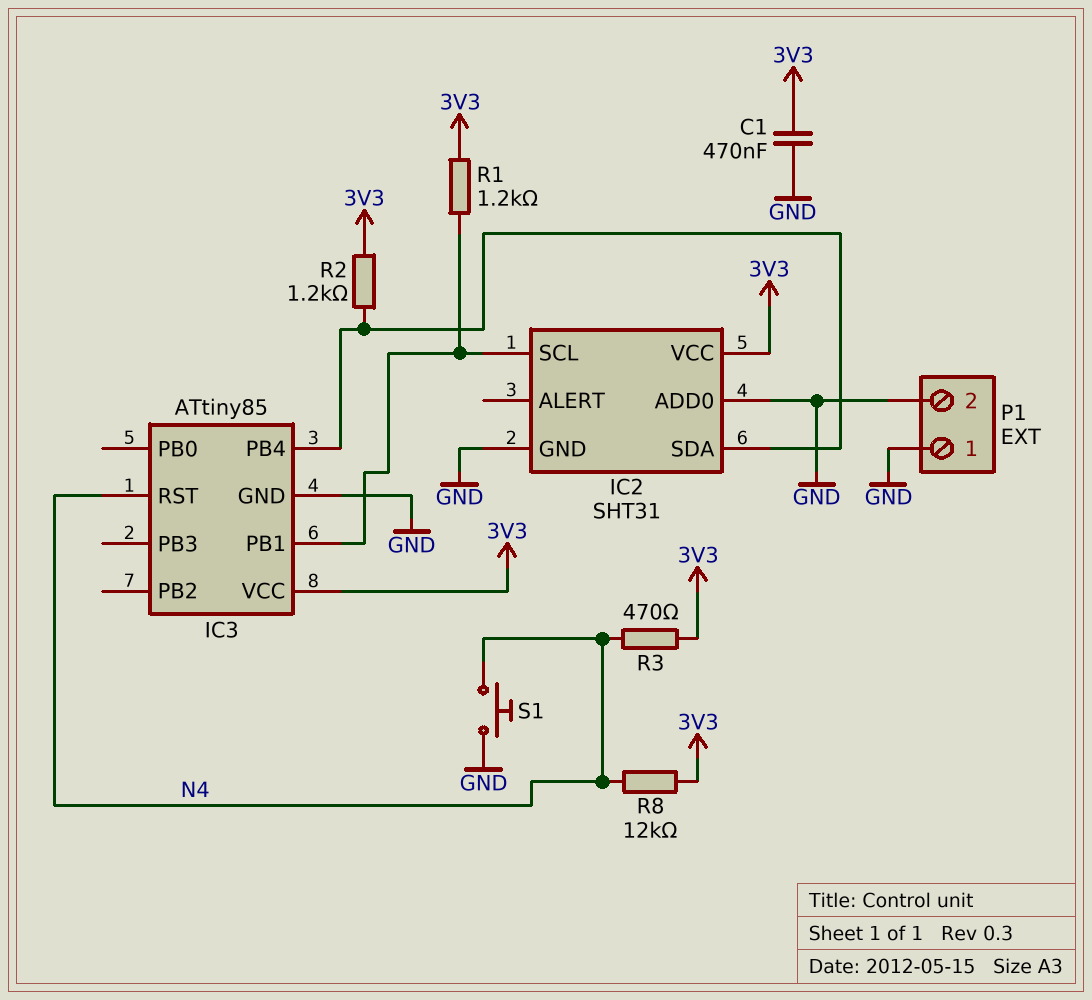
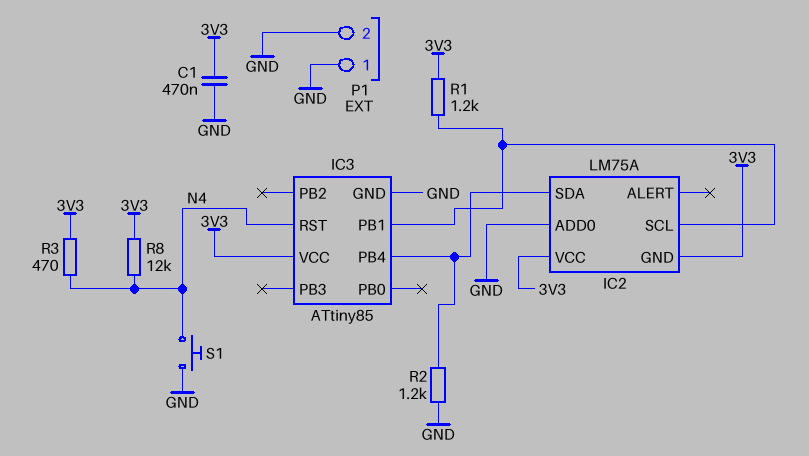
IC2: SHT31 -> LM75A
IC2 pin GND: GND -> 3V3
R2: 1.2k (3V3, IC2/SDA) -> 1.2k (GND, IC2/SDA)

